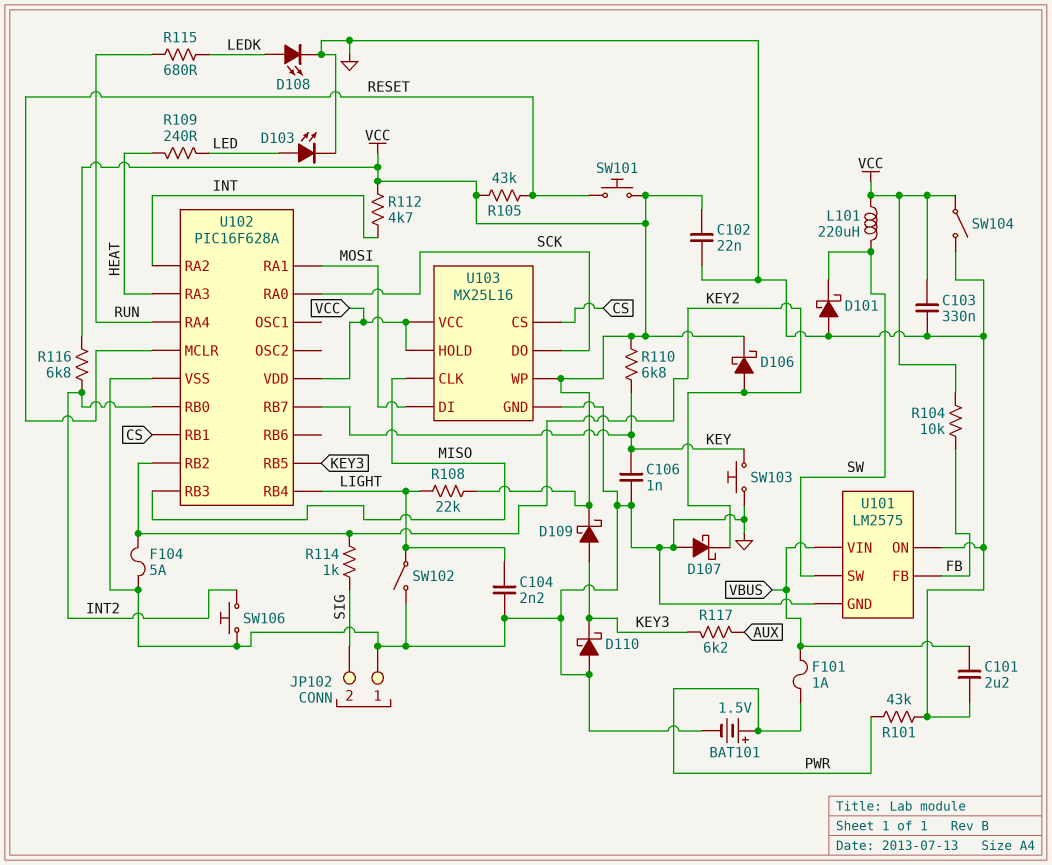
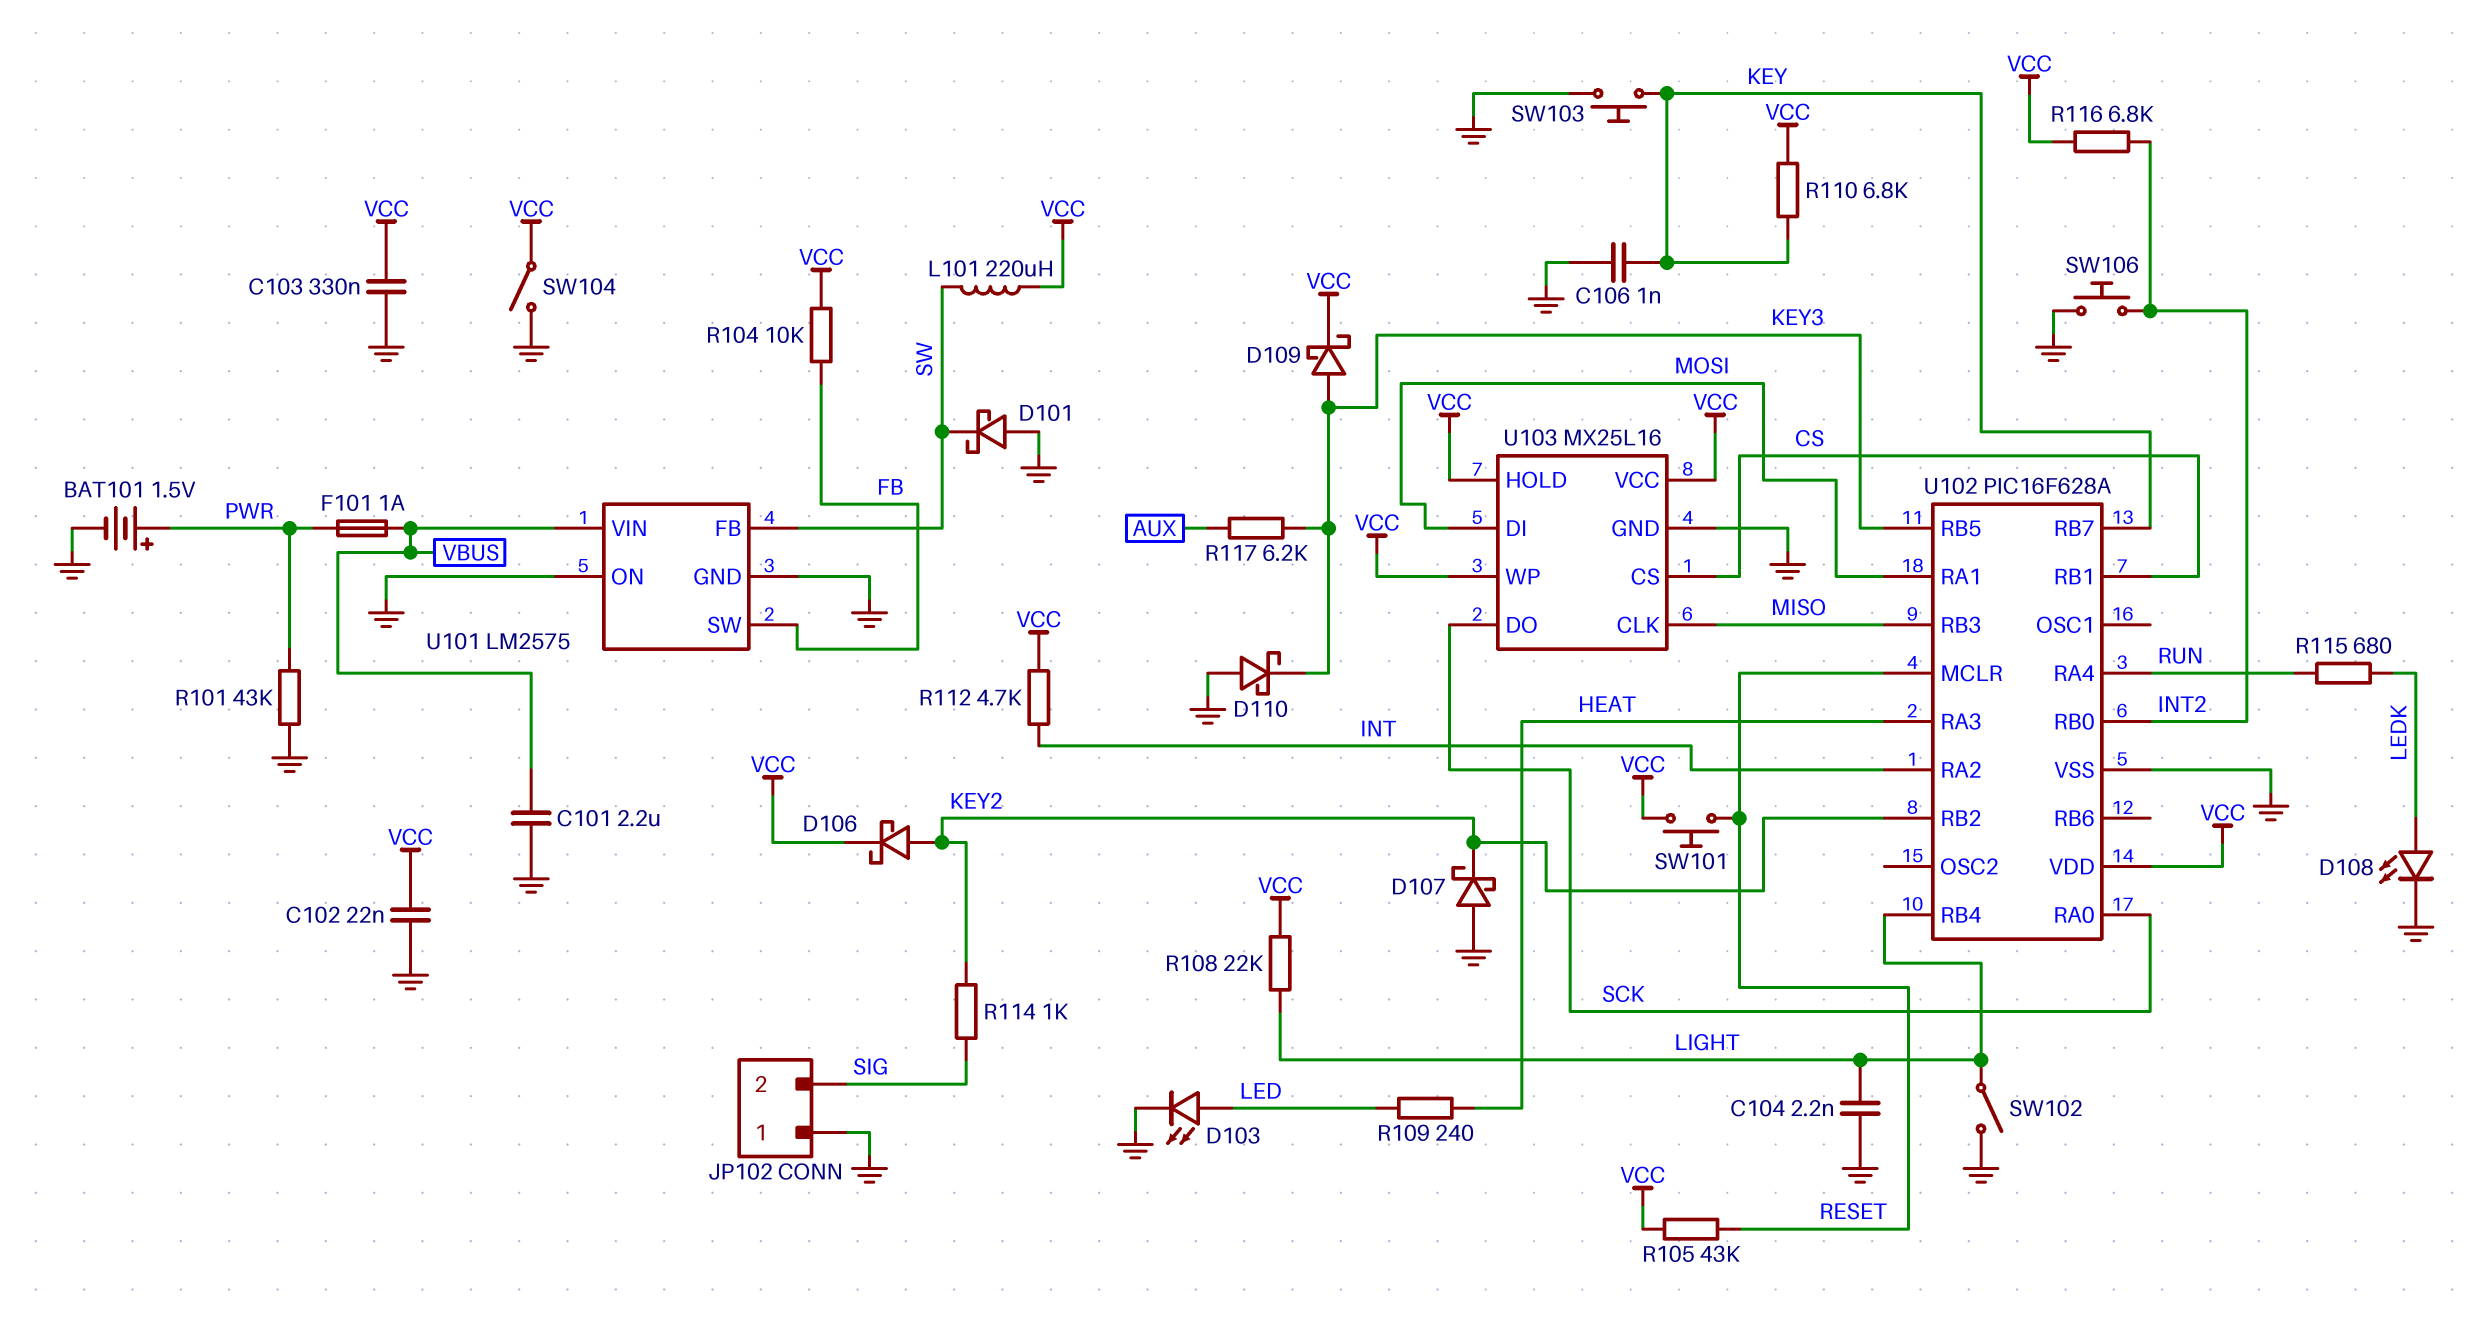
F104: 5A (GND, KEY2) -> none
U101 pin FB: FB -> SW
U101 pin SW: SW -> FB

